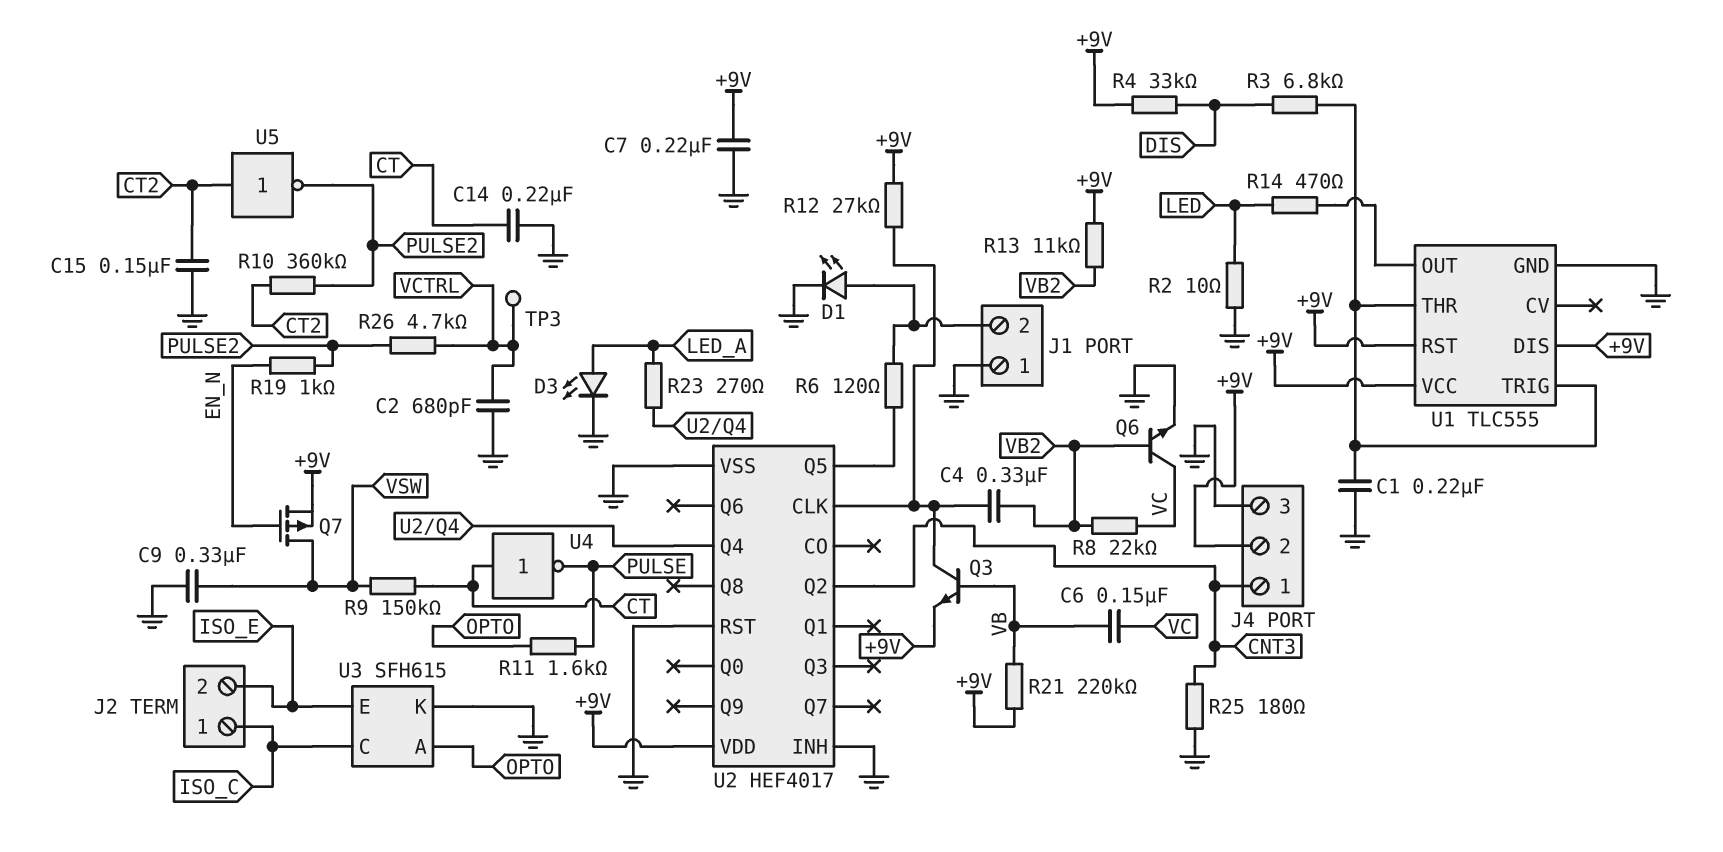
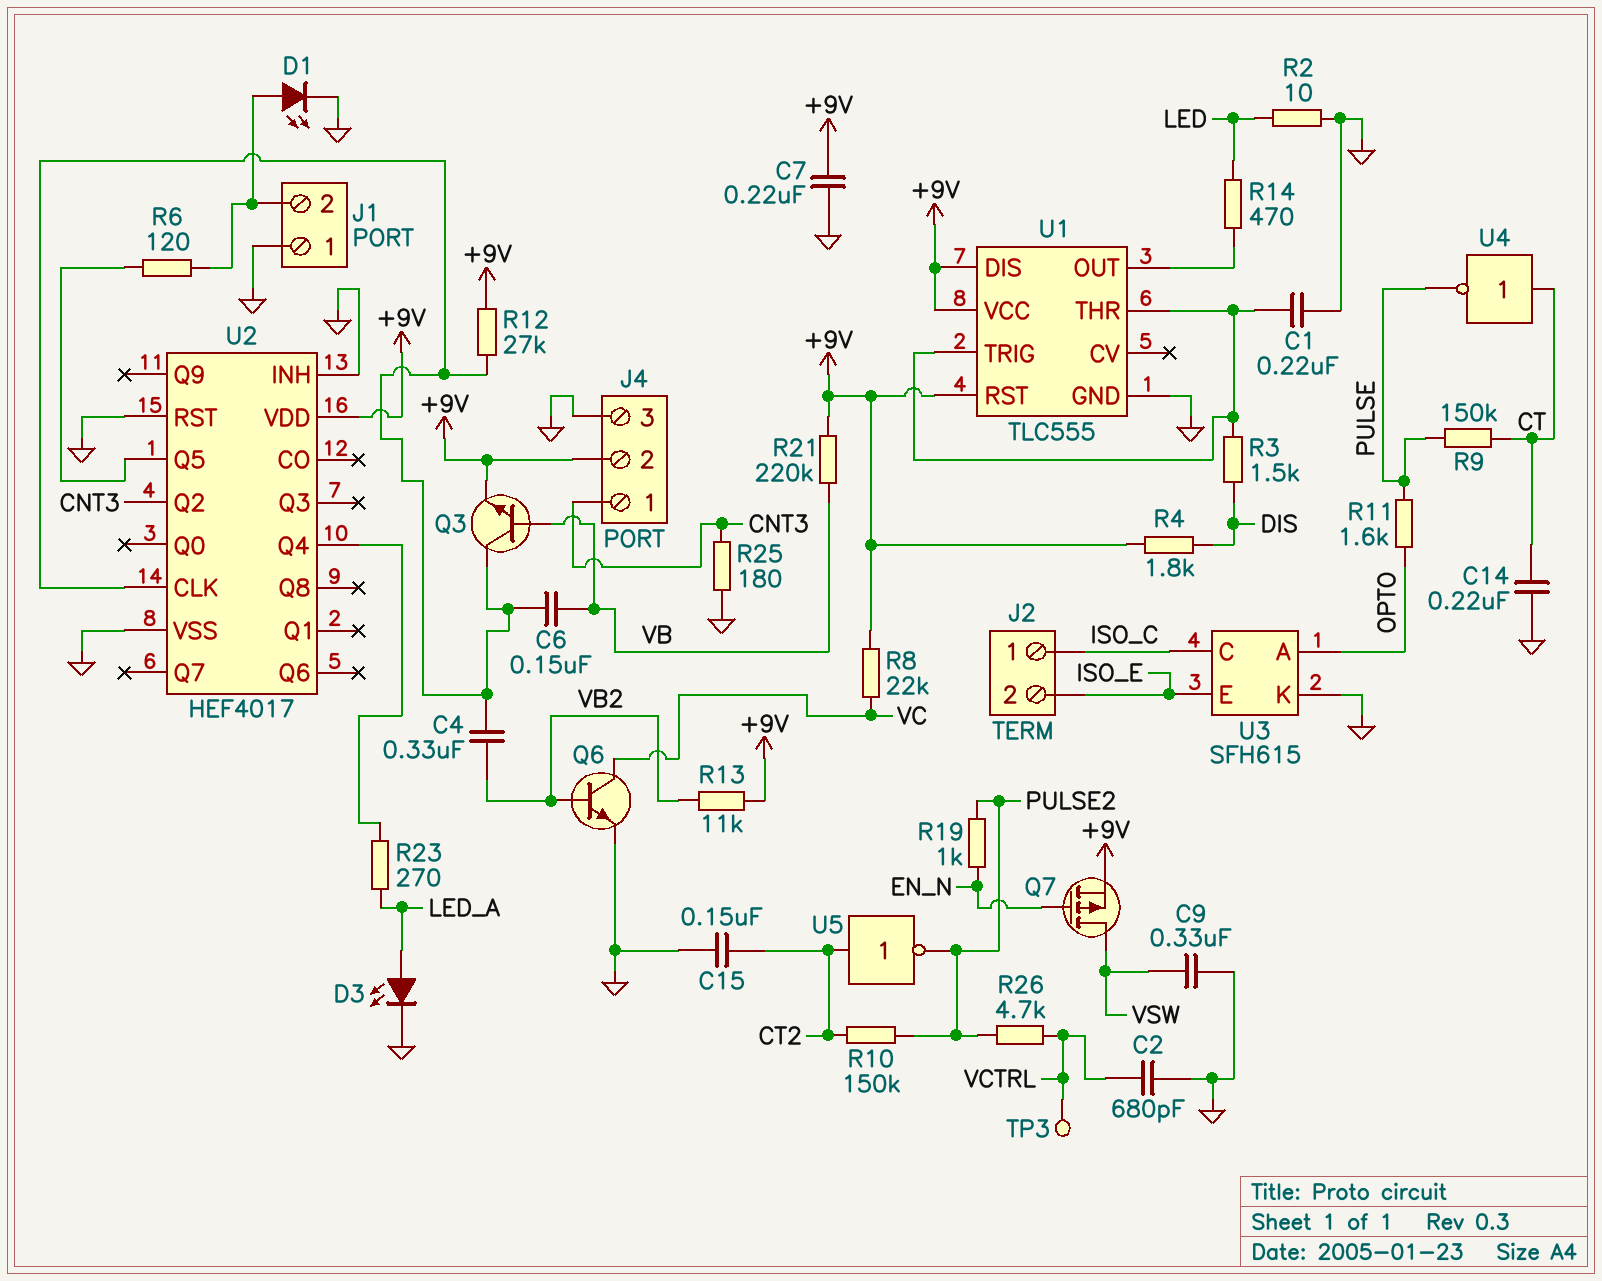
C6: 150nF (VB, VC) -> 150nF (U2/CLK, VB)
R3: 6.8k (DIS, U1/THR) -> 1.5k (DIS, U1/THR)
R4: 33k (+9V, DIS) -> 1.8k (+9V, DIS)
R8: 22k (VB2, VC) -> 22k (+9V, VC)
R9: 150k (CT, VSW) -> 150k (CT, PULSE)
R10: 360k (CT2, PULSE2) -> 150k (CT2, PULSE2)

